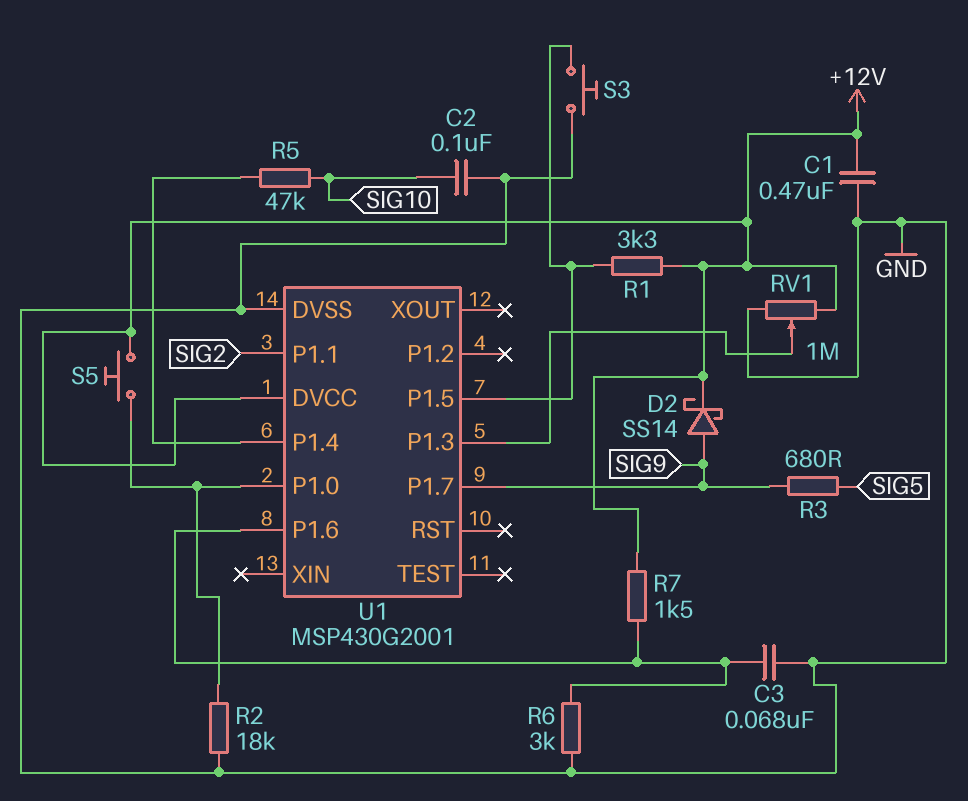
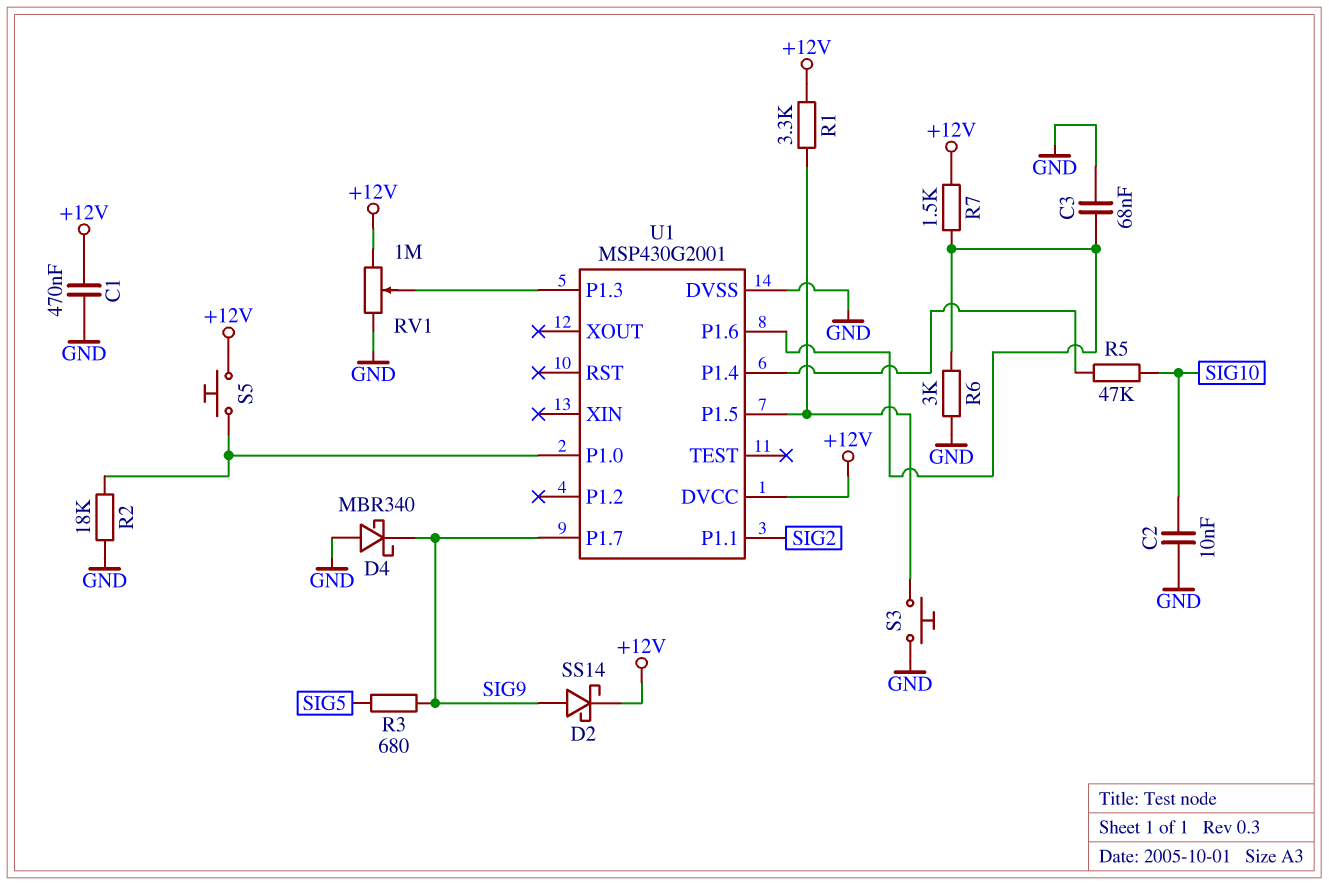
C2: 100nF (GND, SIG10) -> 10nF (GND, SIG10)
D4: none -> schottky MBR340 (A GND, K SIG9)

